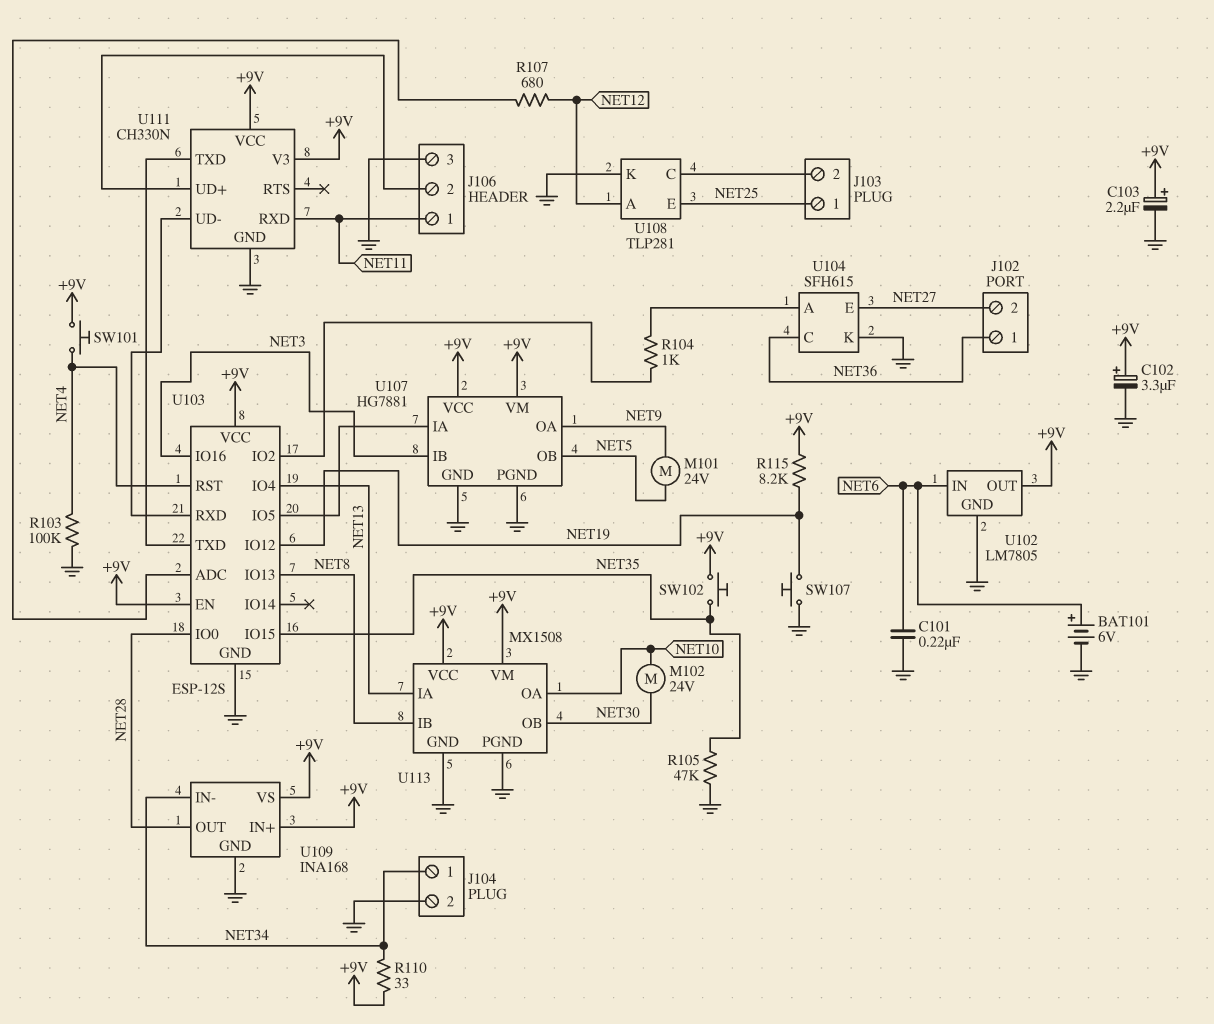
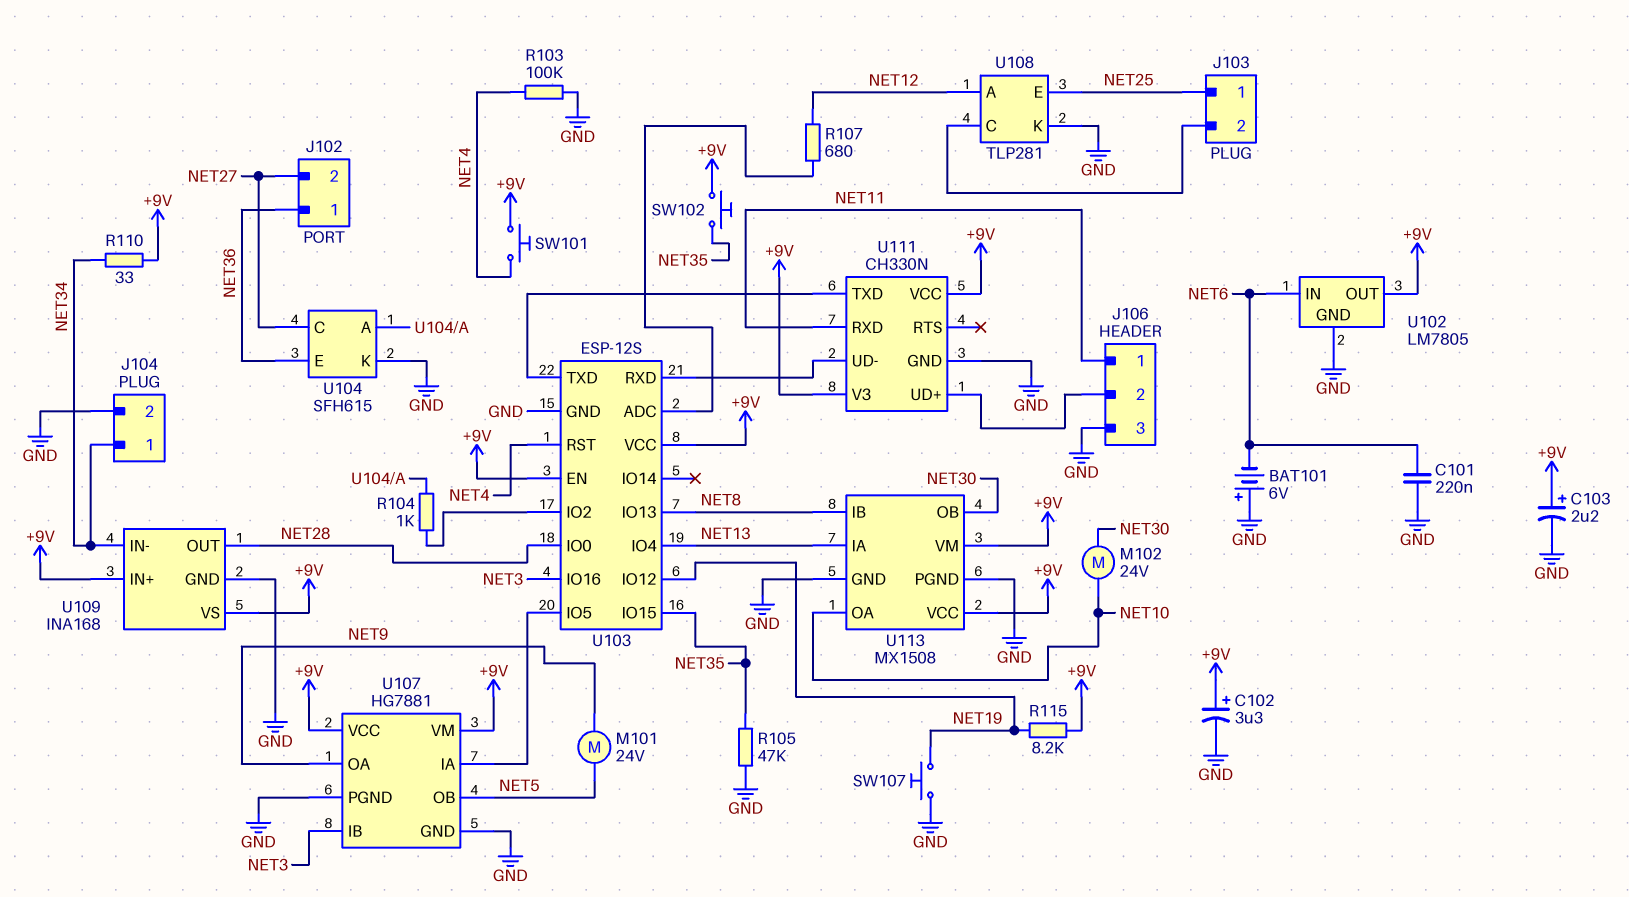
BAT101: 6V (plus NET6, minus GND) -> 6V (plus GND, minus NET6)
U104 pin C: NET36 -> NET27
U104 pin E: NET27 -> NET36

